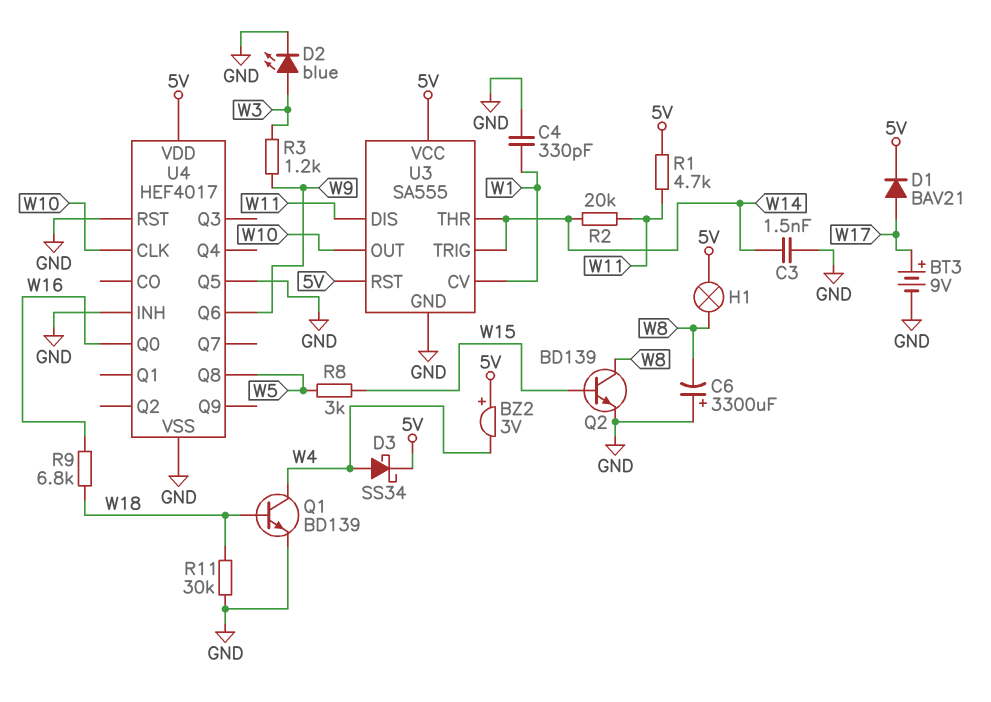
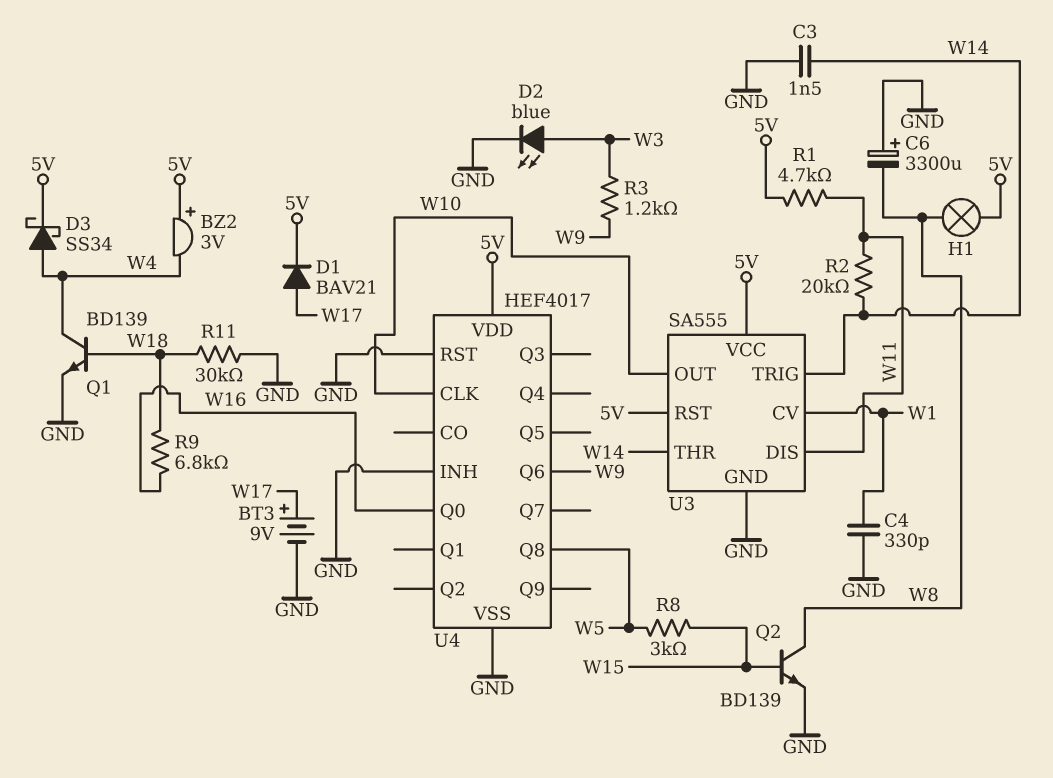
U4 pin Q5: GND -> none

